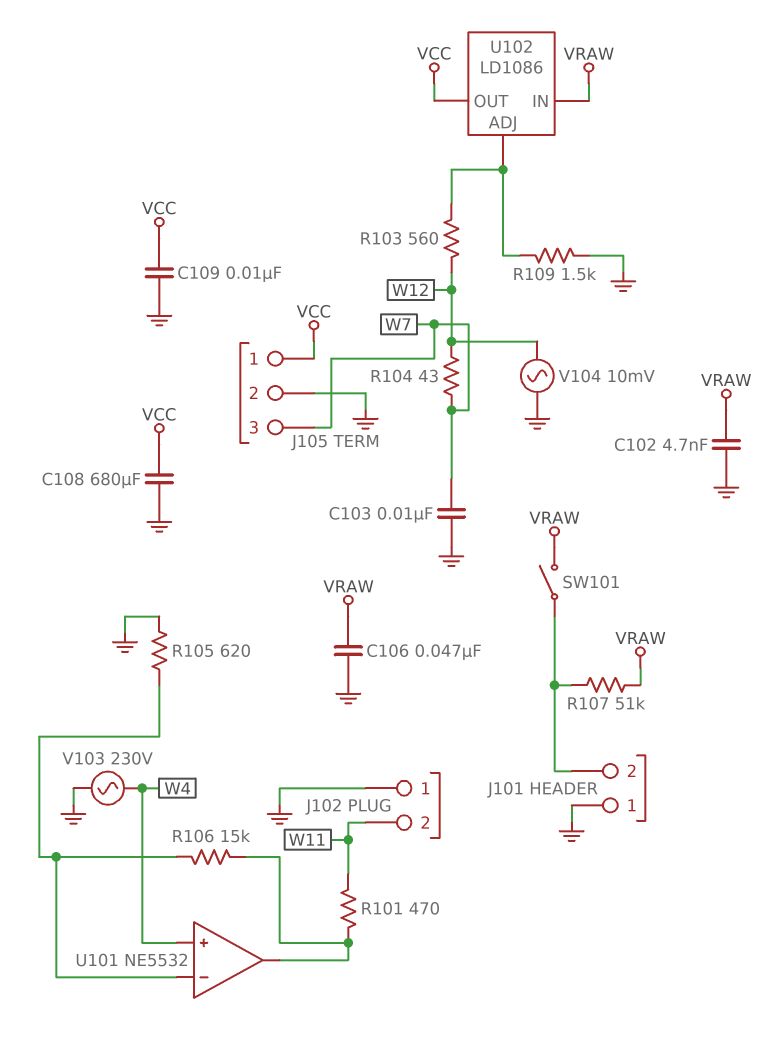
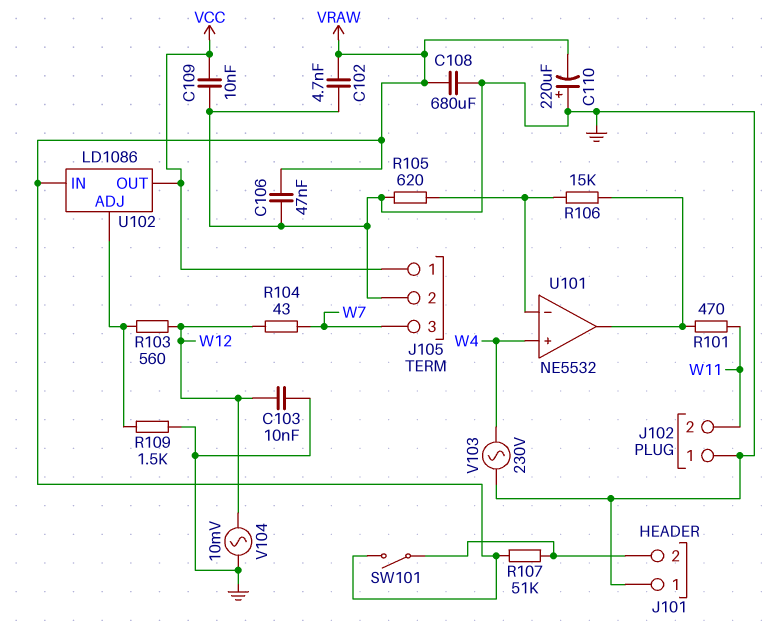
C103: 10nF (GND, W7) -> 10nF (GND, W12)
C108: 680uF (GND, VCC) -> 680uF (GND, VRAW)
C110: none -> 220uF (plus GND, minus VRAW)

